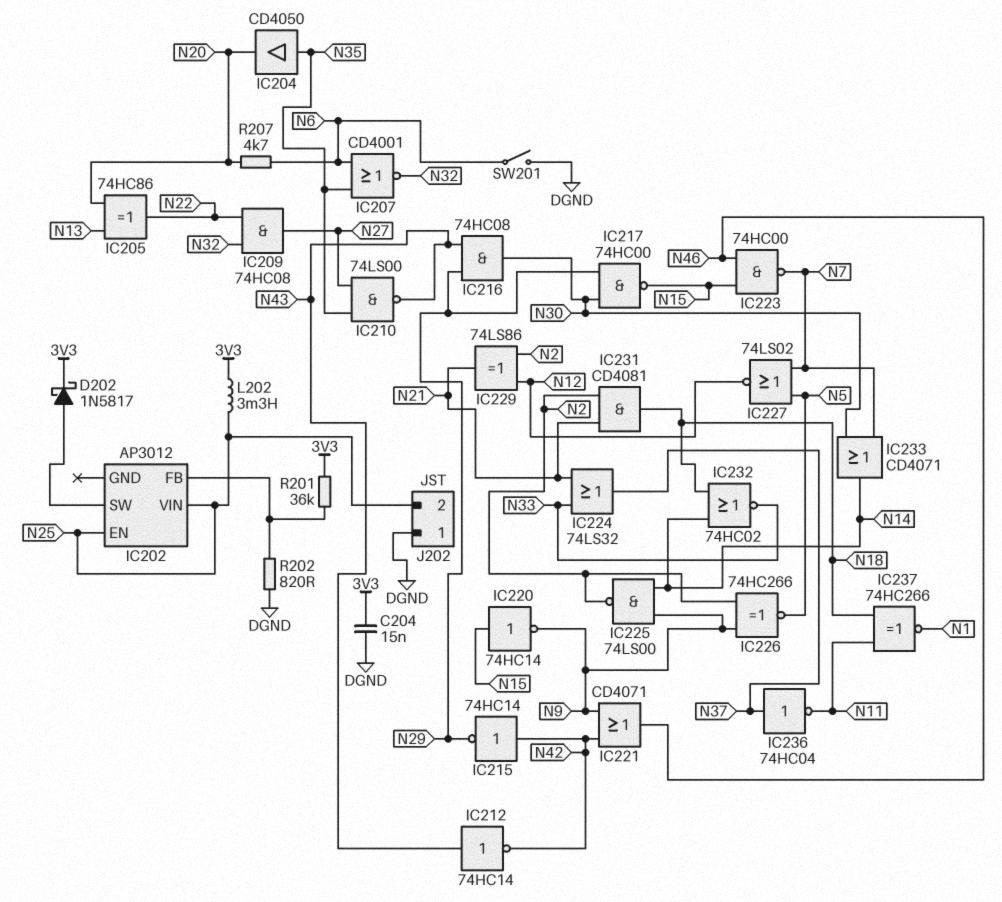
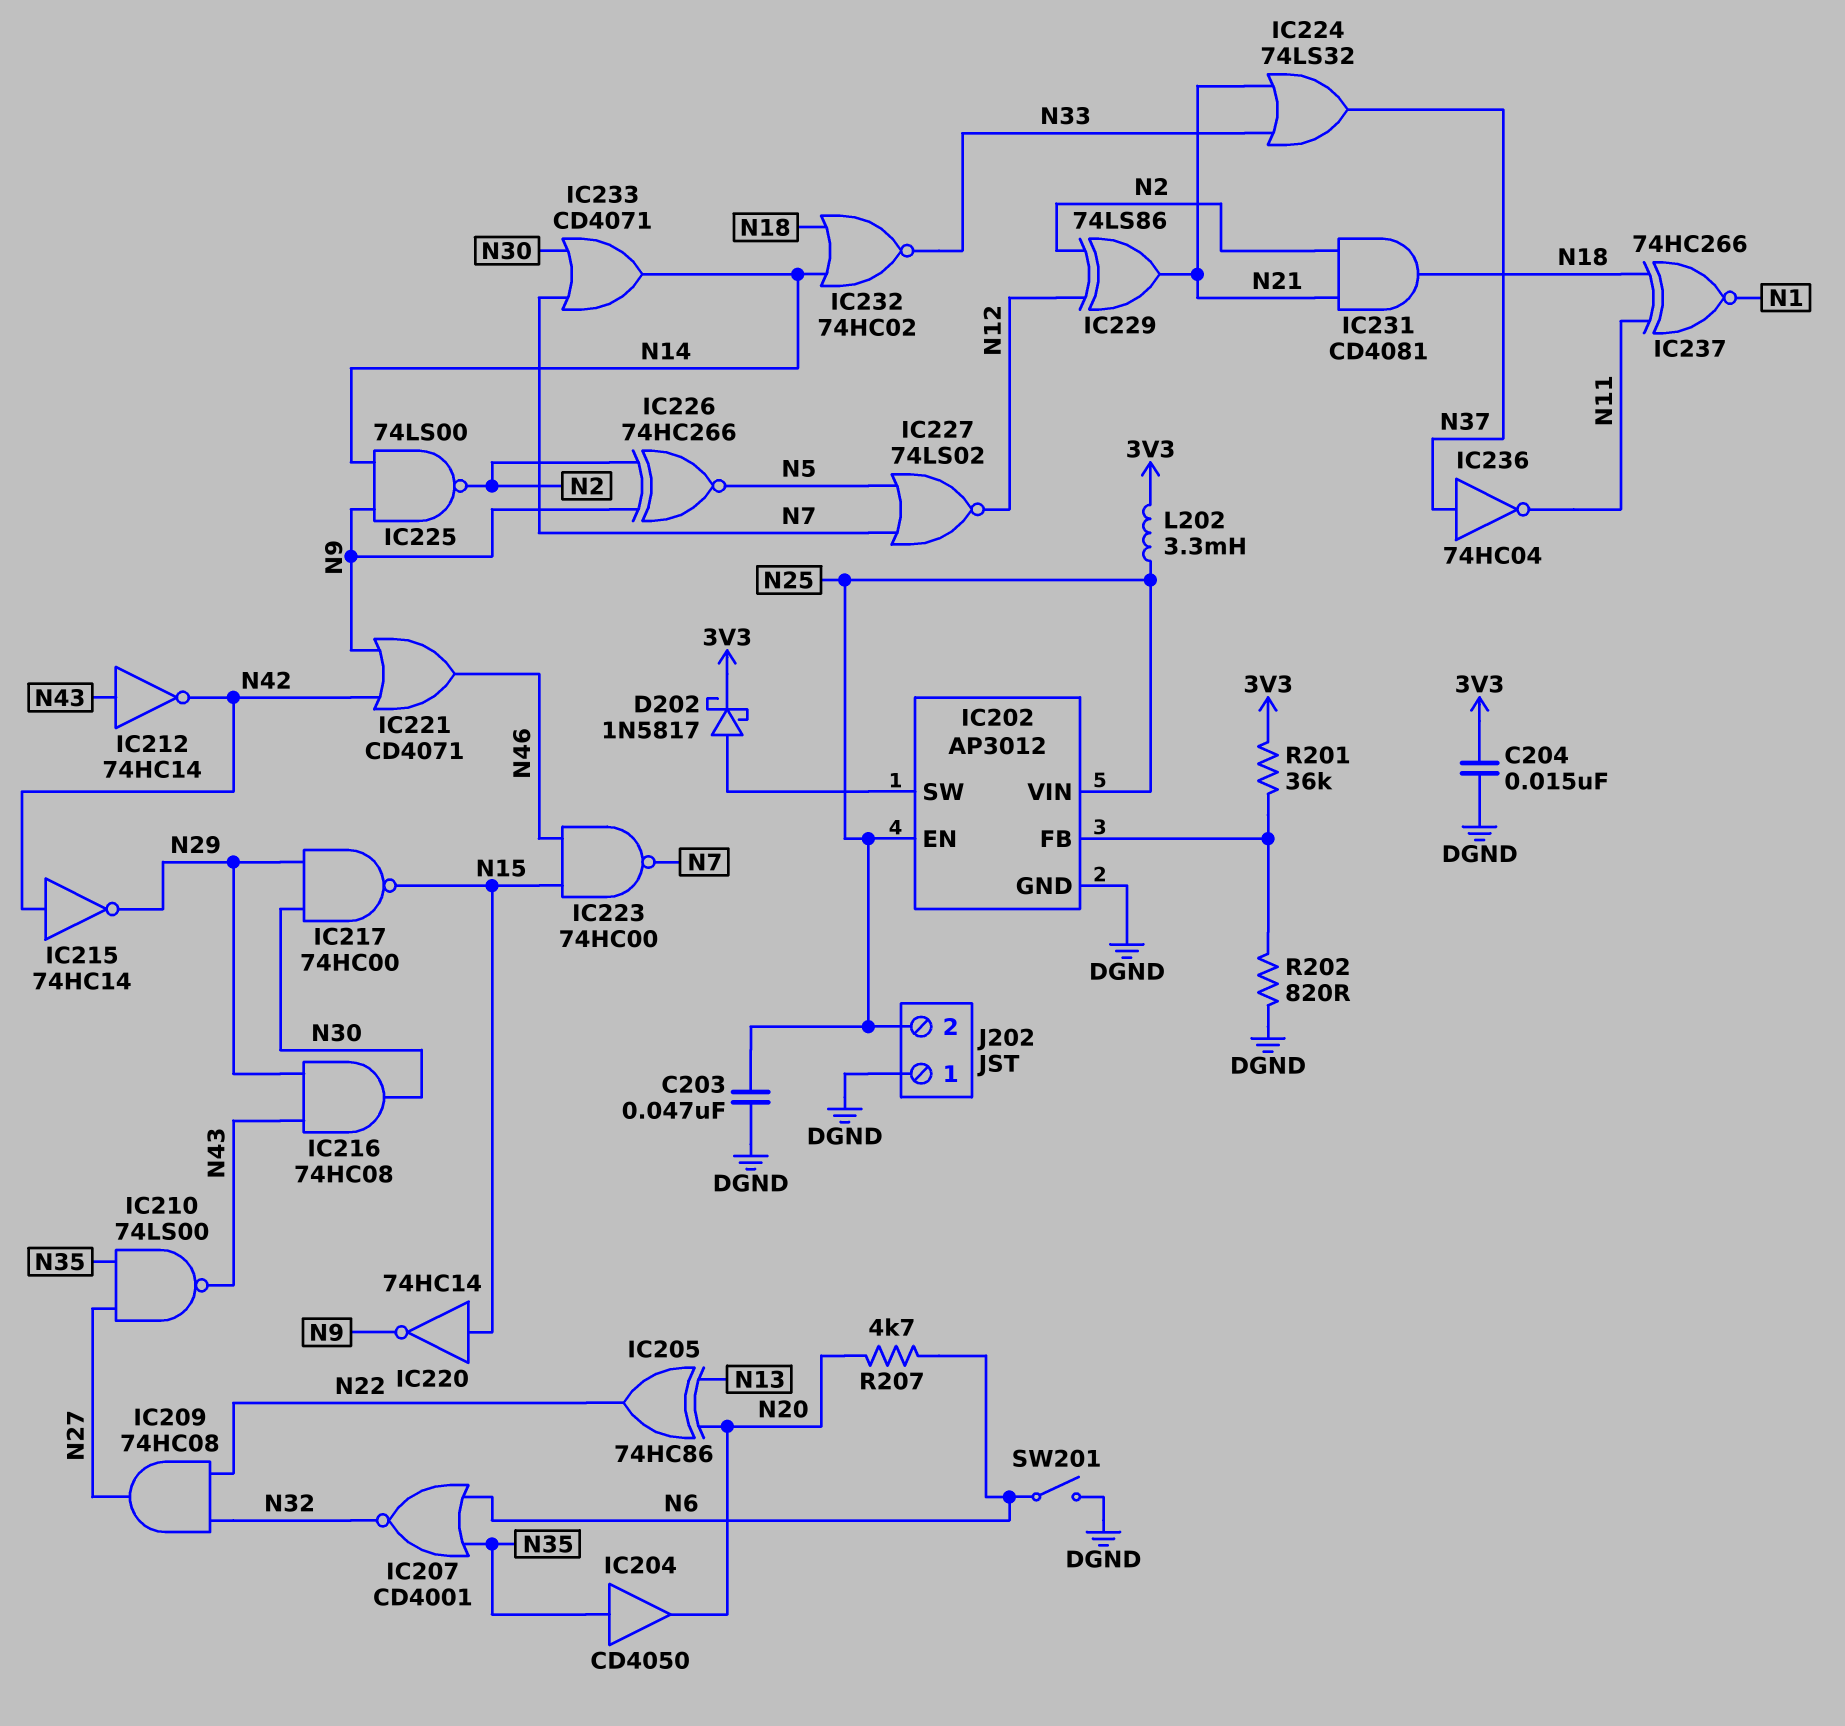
C203: none -> 47nF (DGND, N25)
IC202 pin GND: none -> DGND

